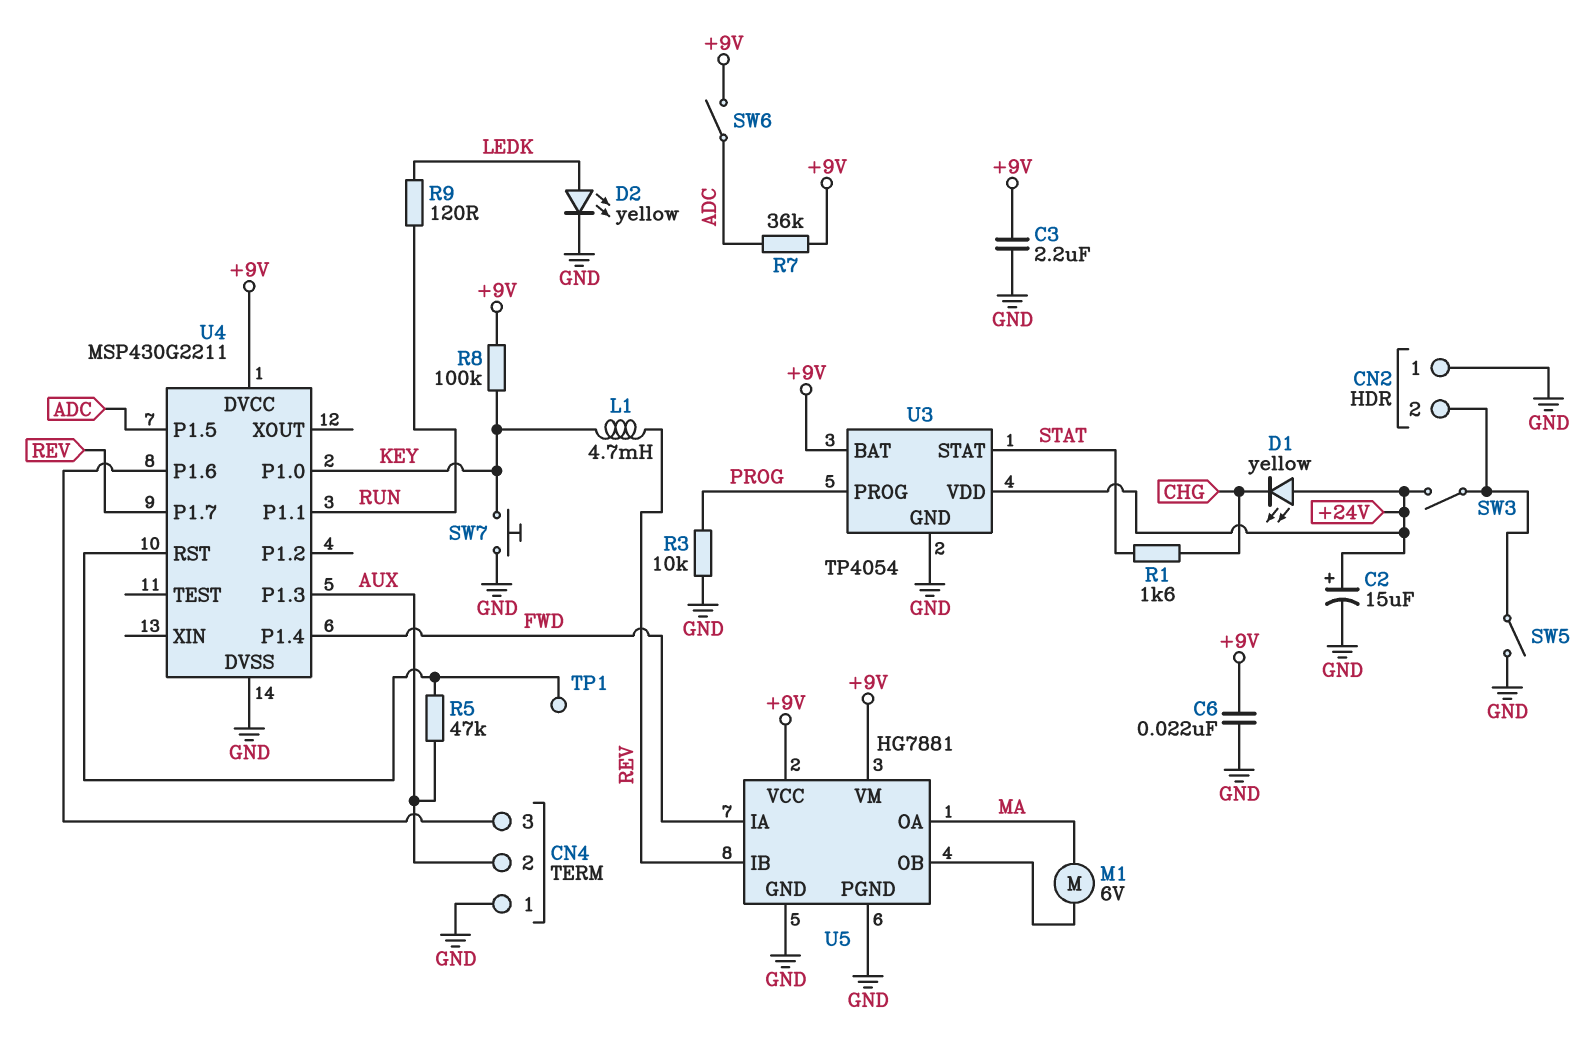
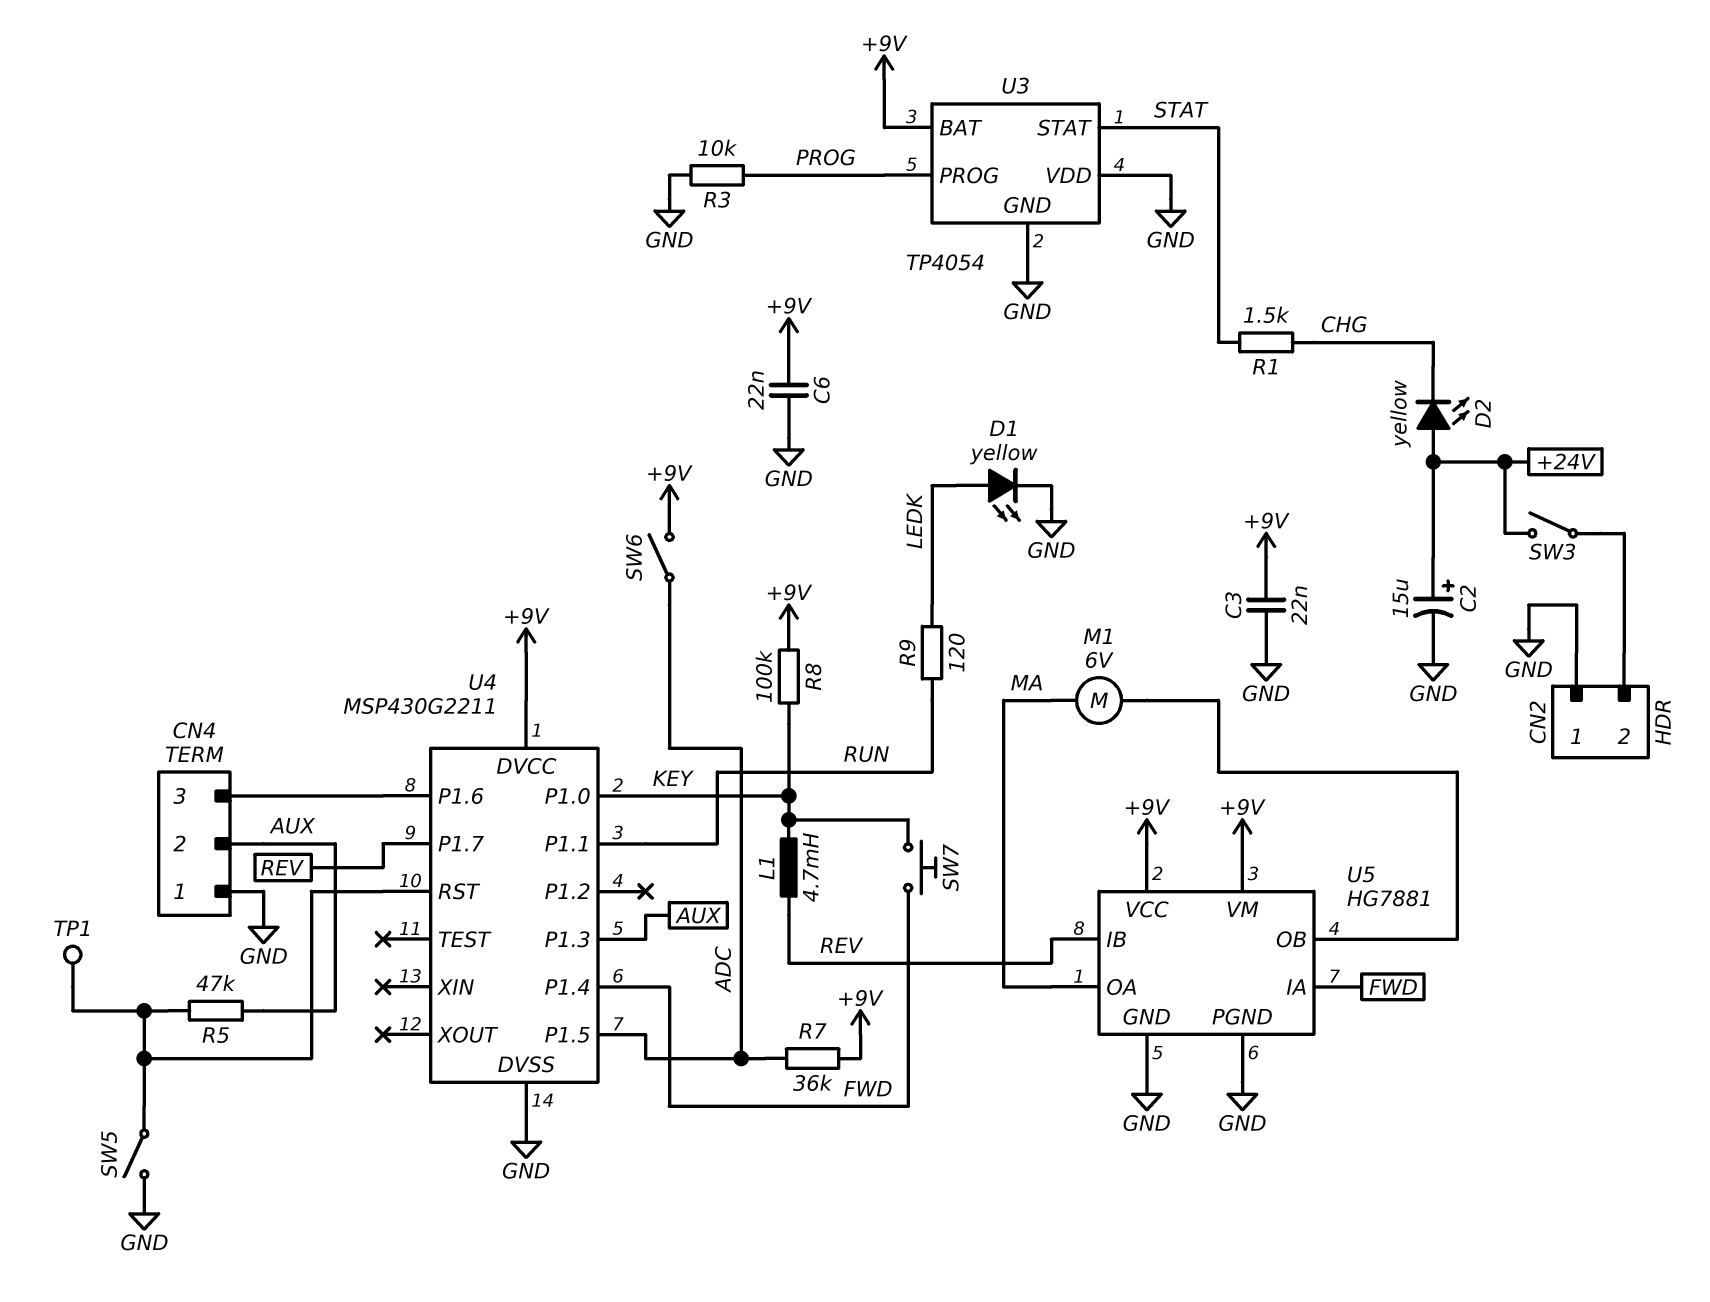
C3: 2.2uF (+9V, GND) -> 22nF (+9V, GND)
D1: LED yellow (A +24V, K CHG) -> LED yellow (A LEDK, K GND)
D2: LED yellow (A LEDK, K GND) -> LED yellow (A +24V, K CHG)
R1: 1.6k (CHG, STAT) -> 1.5k (CHG, STAT)
SW5: switch (CN2/2, GND) -> switch (GND, U4/RST)
SW7: button (GND, KEY) -> button (FWD, KEY)
U3 pin VDD: +24V -> GND

